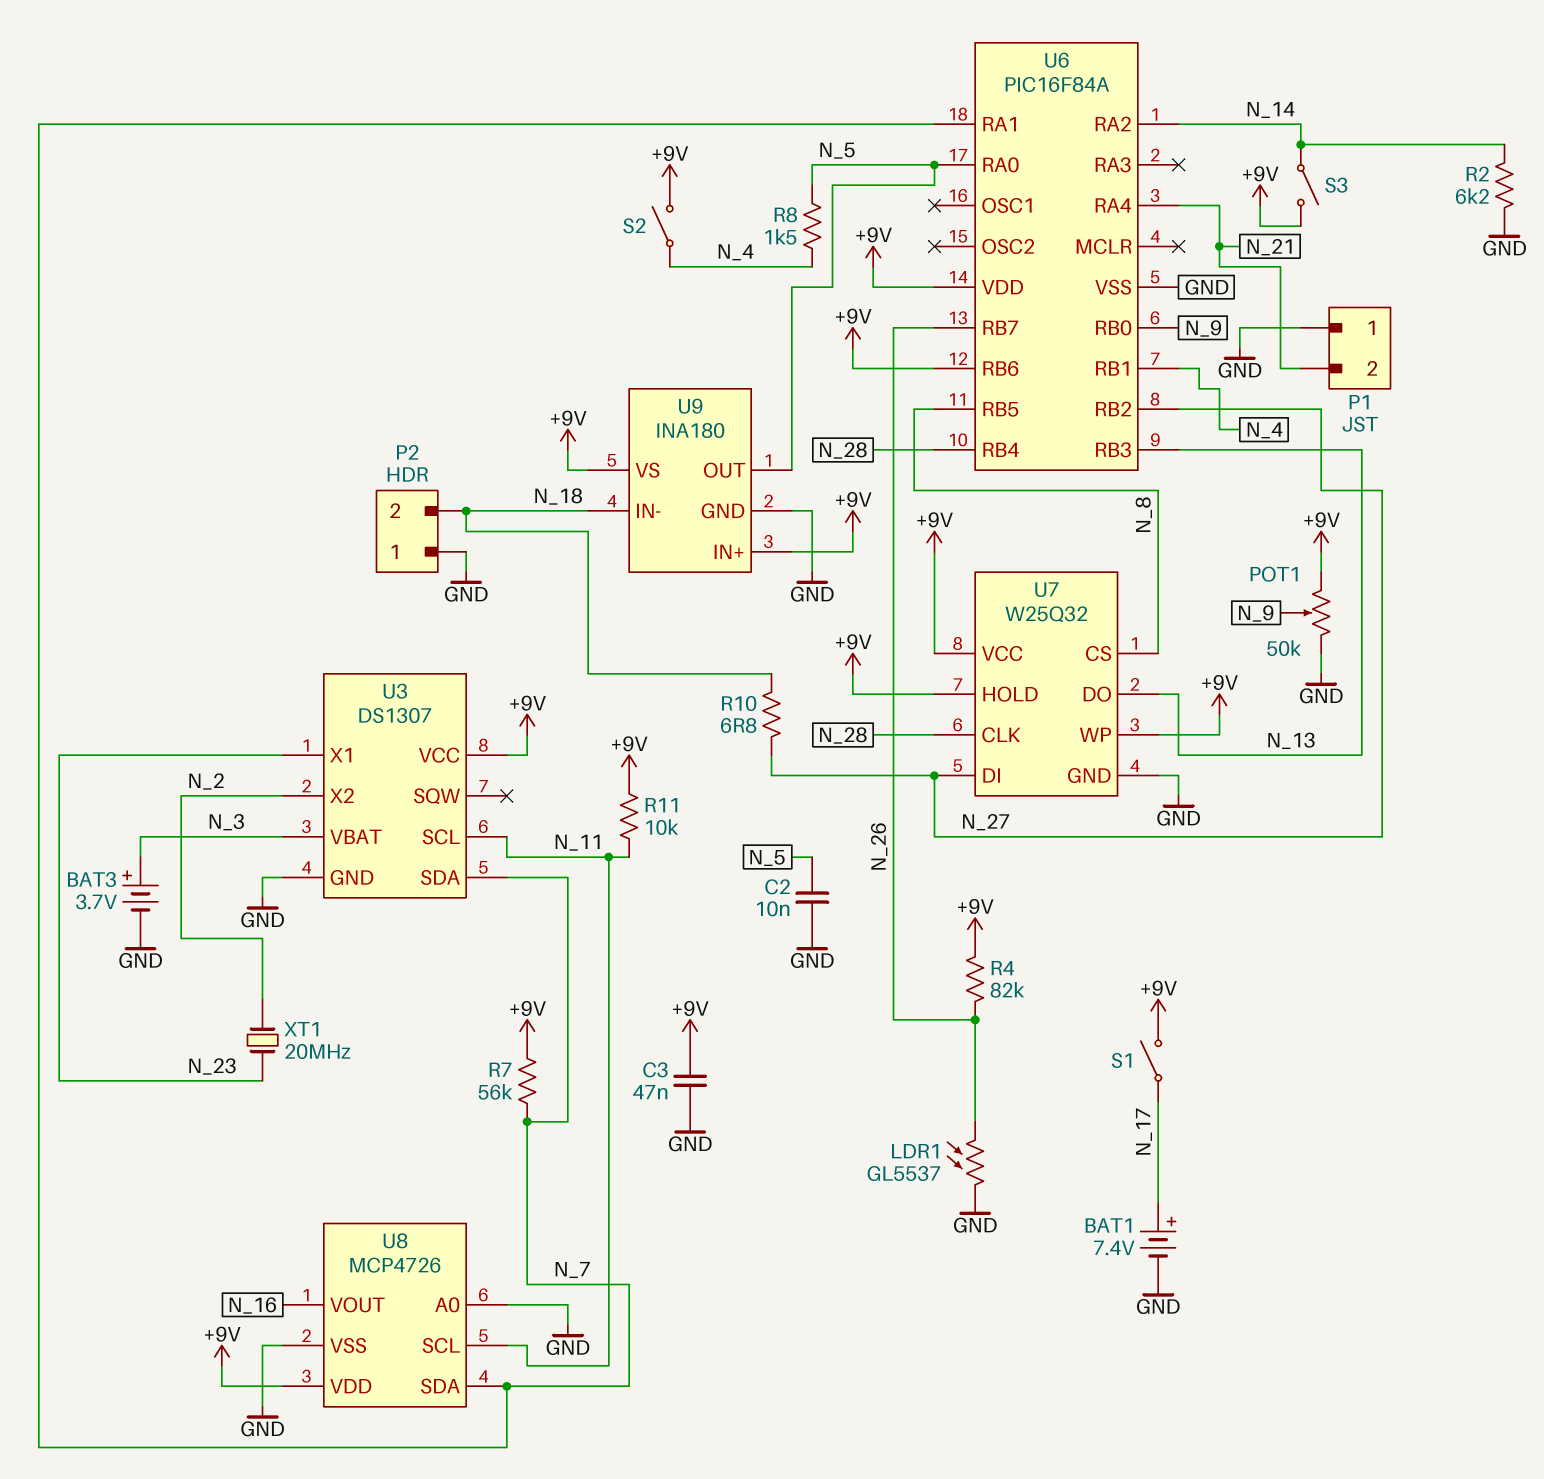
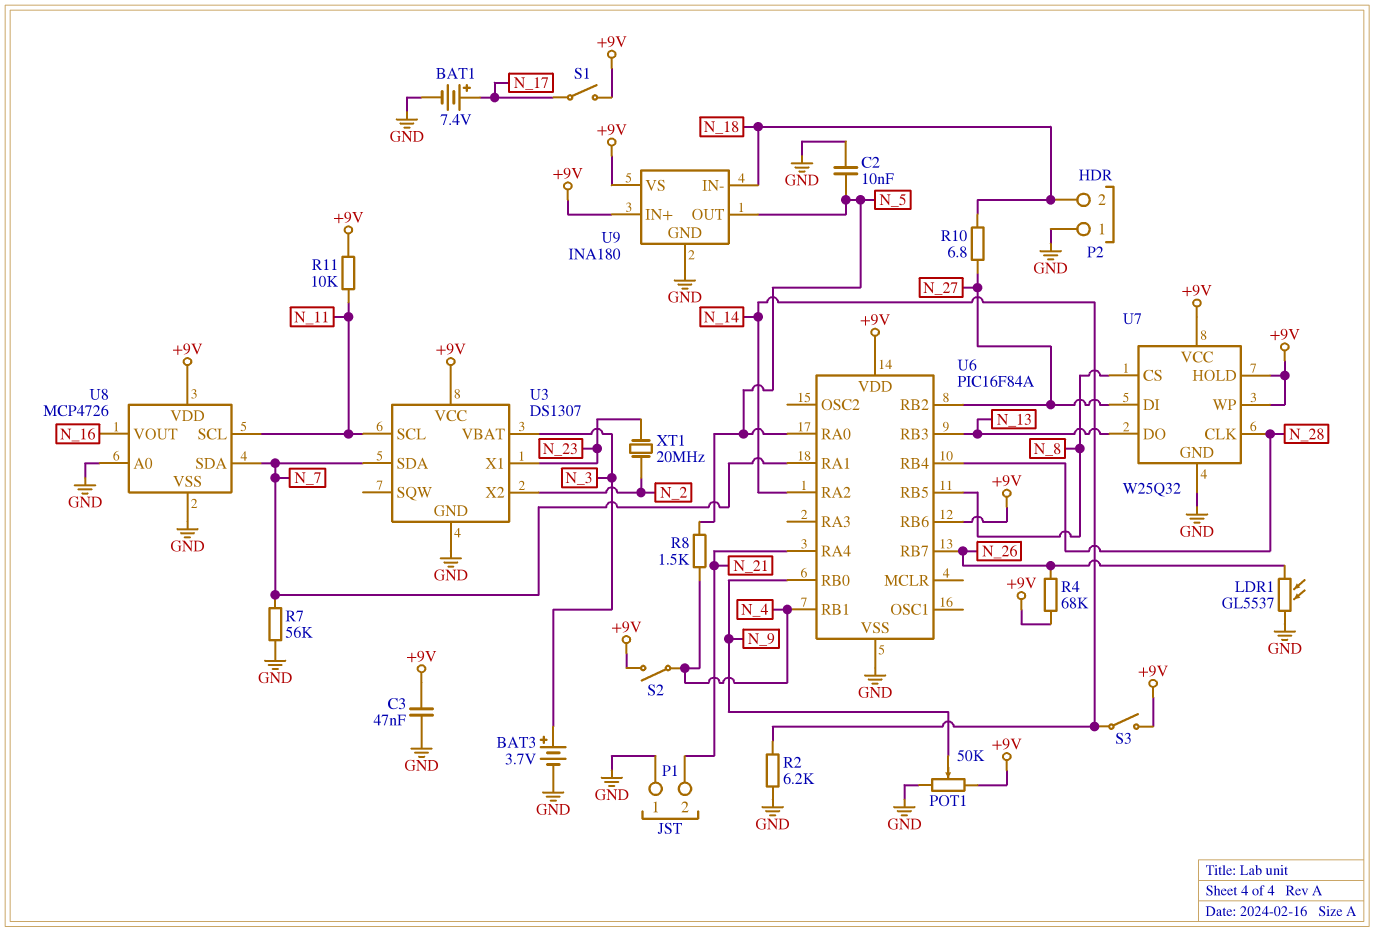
R4: 82k (+9V, N_26) -> 68k (+9V, N_26)
R7: 56k (+9V, N_7) -> 56k (GND, N_7)

